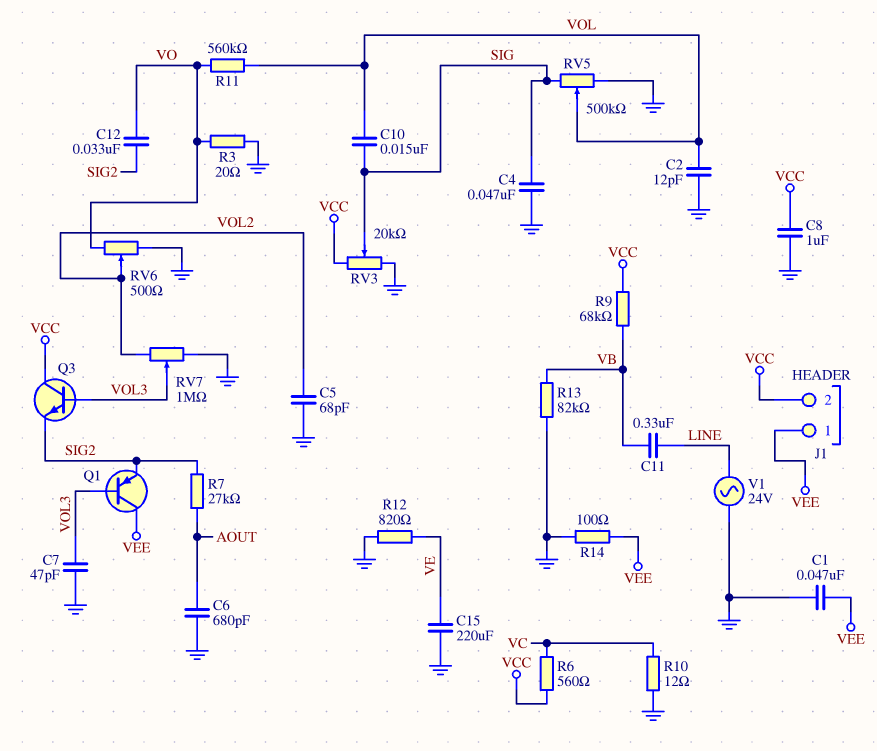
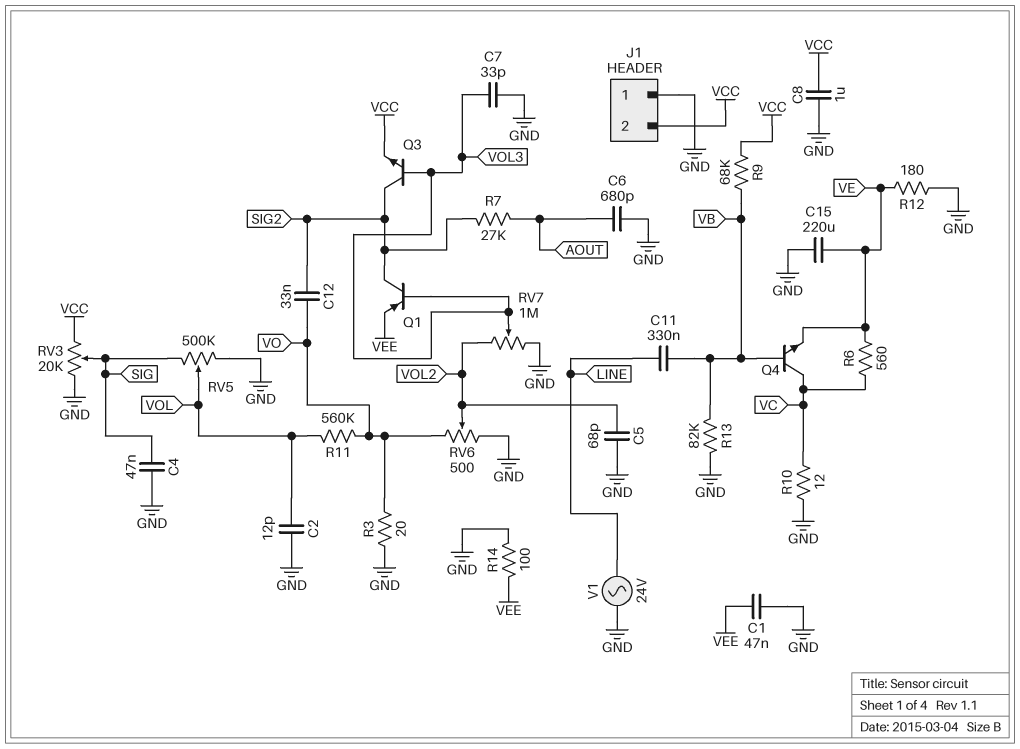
C7: 47pF (GND, VOL3) -> 33pF (GND, VOL3)
C10: 15nF (SIG, VOL) -> none
J1 pin 1: VEE -> GND
Q1: PNP (B VOL3, C VEE, E SIG2) -> PNP (B VOL3, C SIG2, E VEE)
Q3: NPN (B VOL3, C VCC, E SIG2) -> NPN (B VOL3, C SIG2, E VCC)
Q4: none -> NPN (B VB, C VC, E VE)
R6: 560 (VC, VCC) -> 560 (VC, VE)
R12: 820 (GND, VE) -> 180 (GND, VE)

